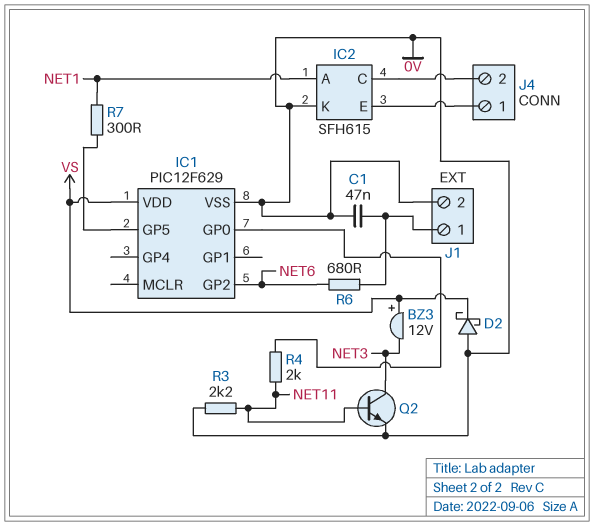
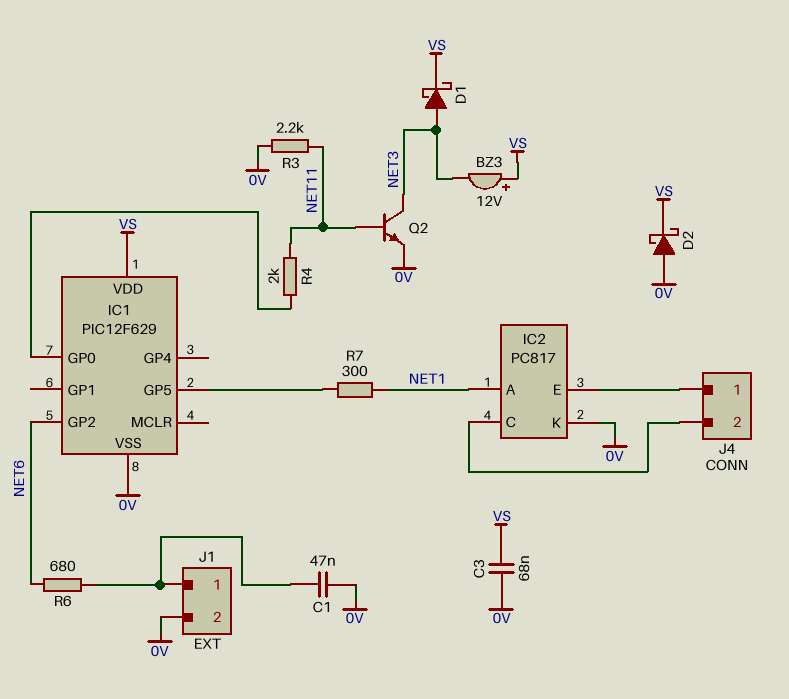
C3: none -> 68nF (0V, VS)
D1: none -> schottky (A NET3, K VS)
IC2: SFH615 -> PC817

